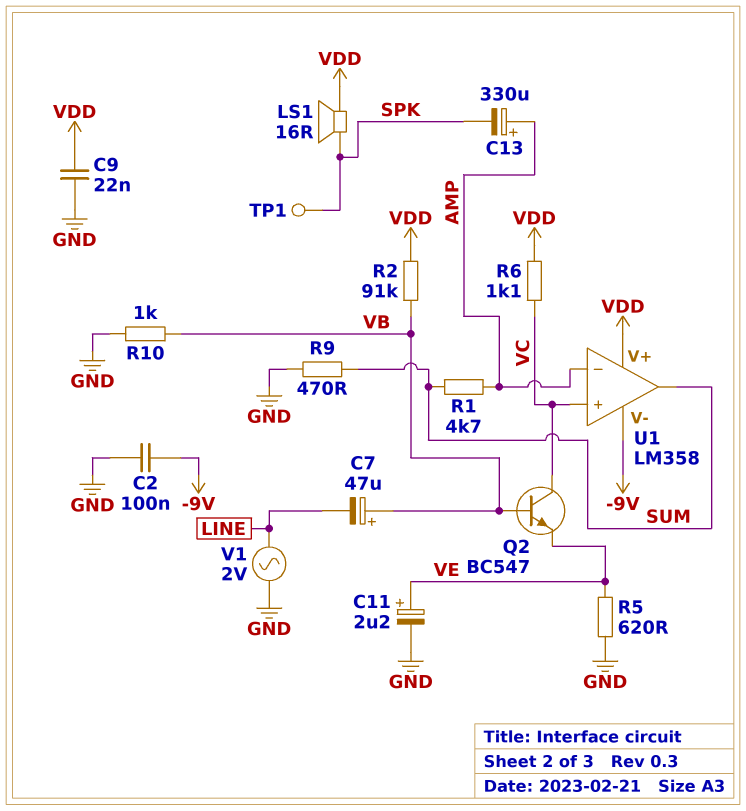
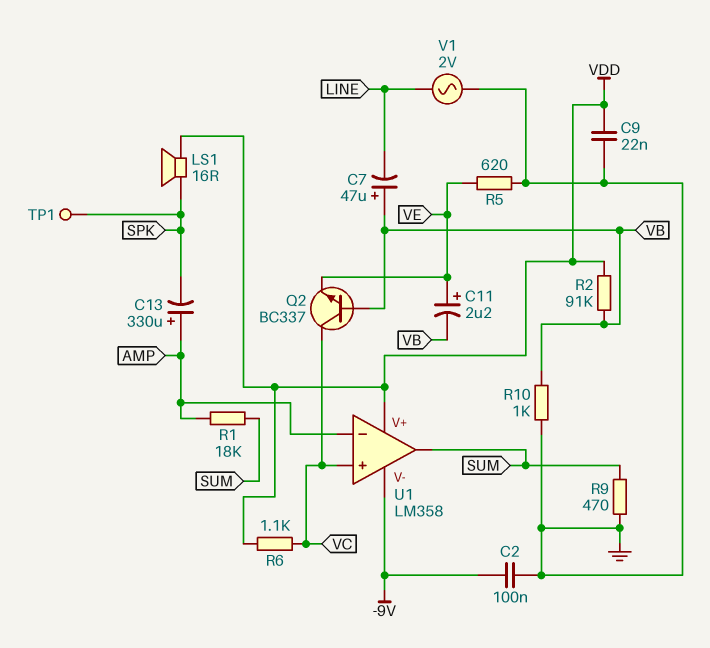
C11: 2.2uF (plus VE, minus GND) -> 2.2uF (plus VE, minus VB)
Q2: NPN BC547 (B VB, C VC, E VE) -> NPN BC337 (B VB, C VC, E VE)
R1: 4.7k (AMP, SUM) -> 18k (AMP, SUM)

